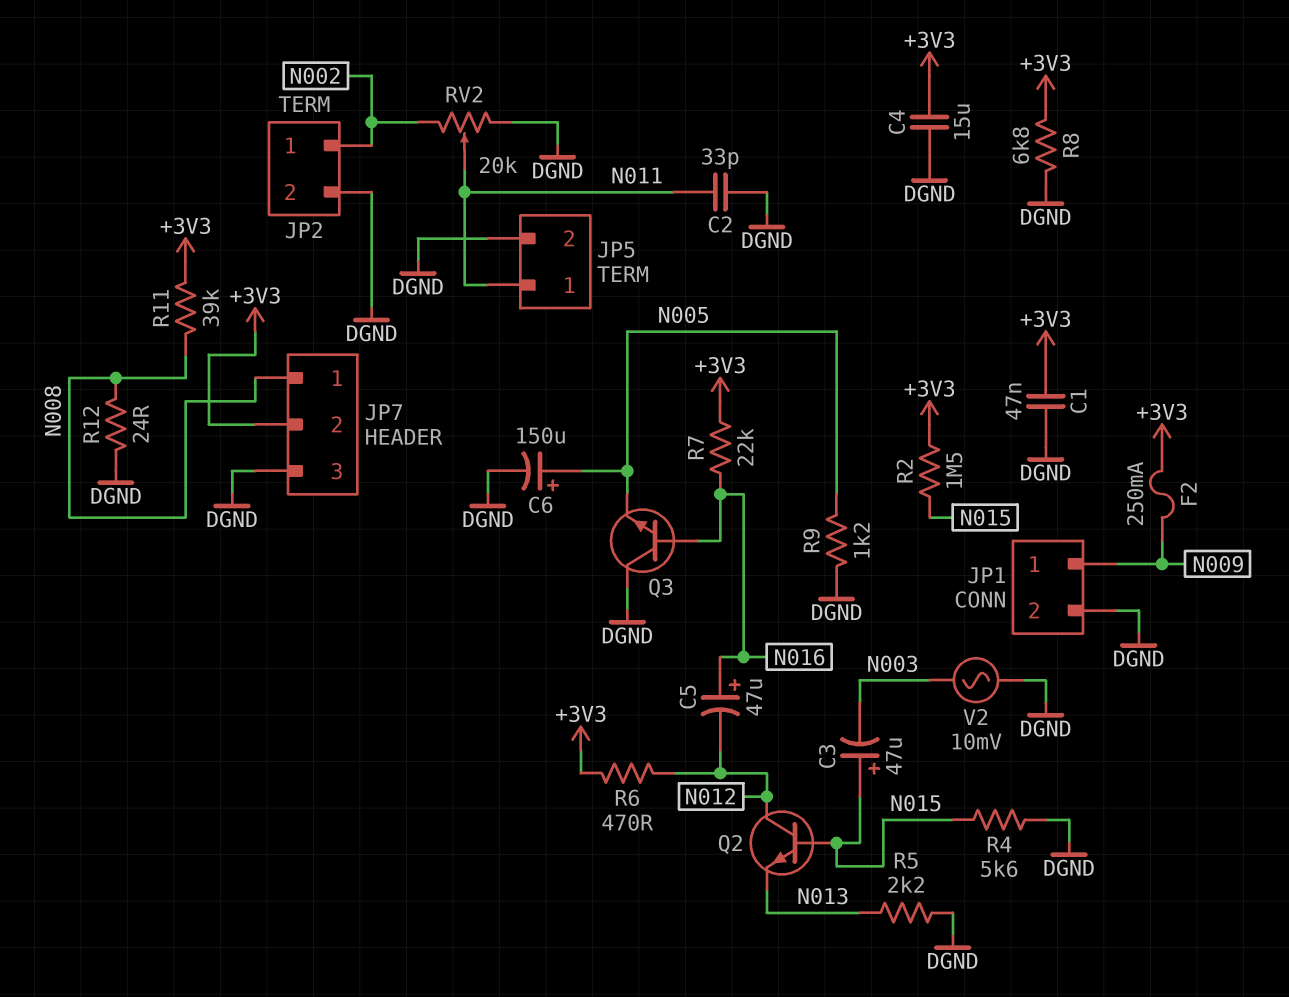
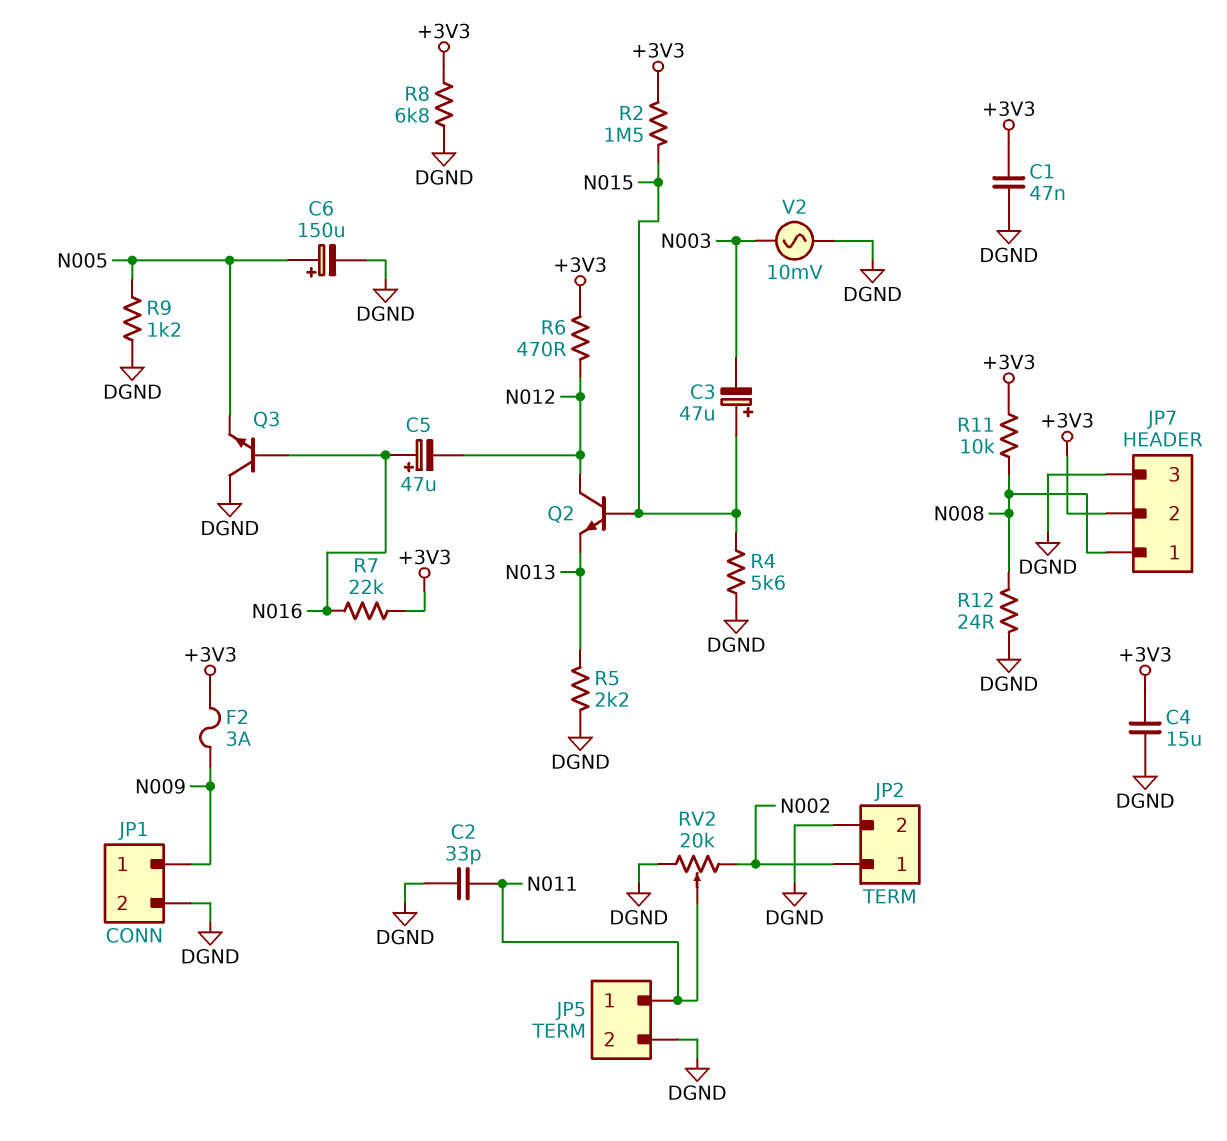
F2: 250mA (+3V3, N009) -> 3A (+3V3, N009)
R11: 39k (+3V3, N008) -> 10k (+3V3, N008)

